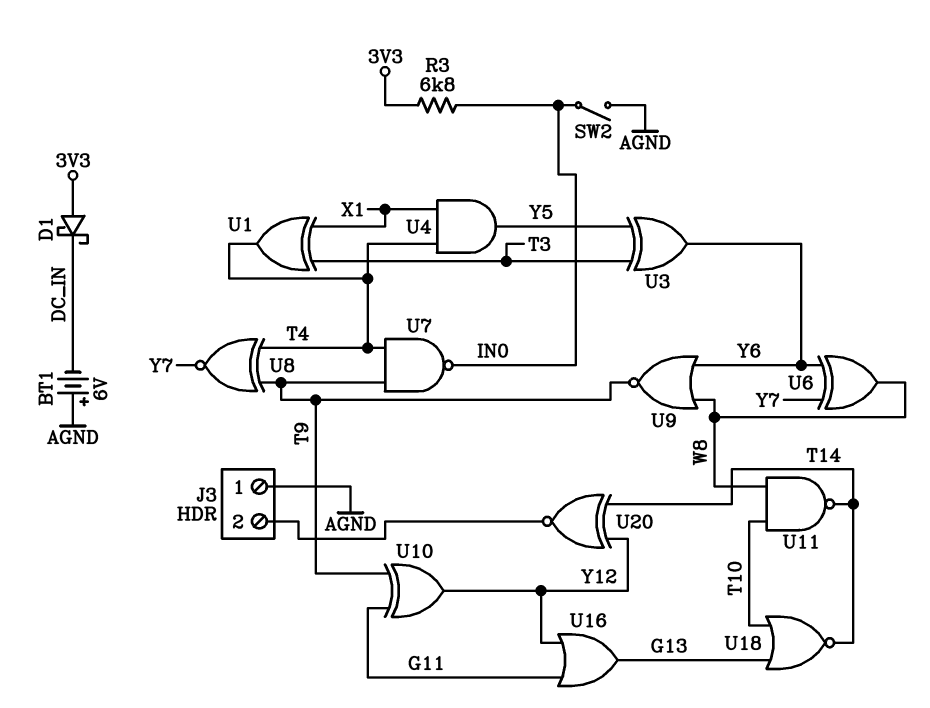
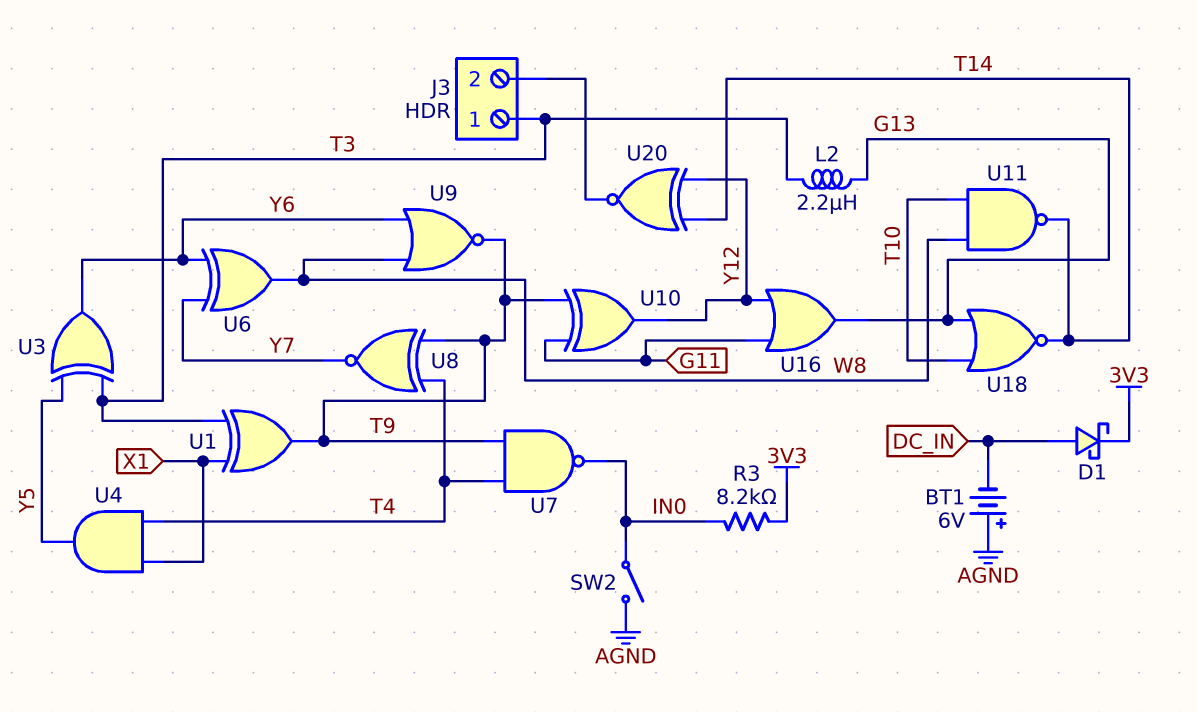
D1: schottky (A 3V3, K DC_IN) -> schottky (A DC_IN, K 3V3)
J3 pin 1: AGND -> T3
L2: none -> 2.2uH (G13, T3)
R3: 6.8k (3V3, IN0) -> 8.2k (3V3, IN0)
U1: XOR (in T3, in X1, out T4) -> XOR (in T3, in X1, out T9)

